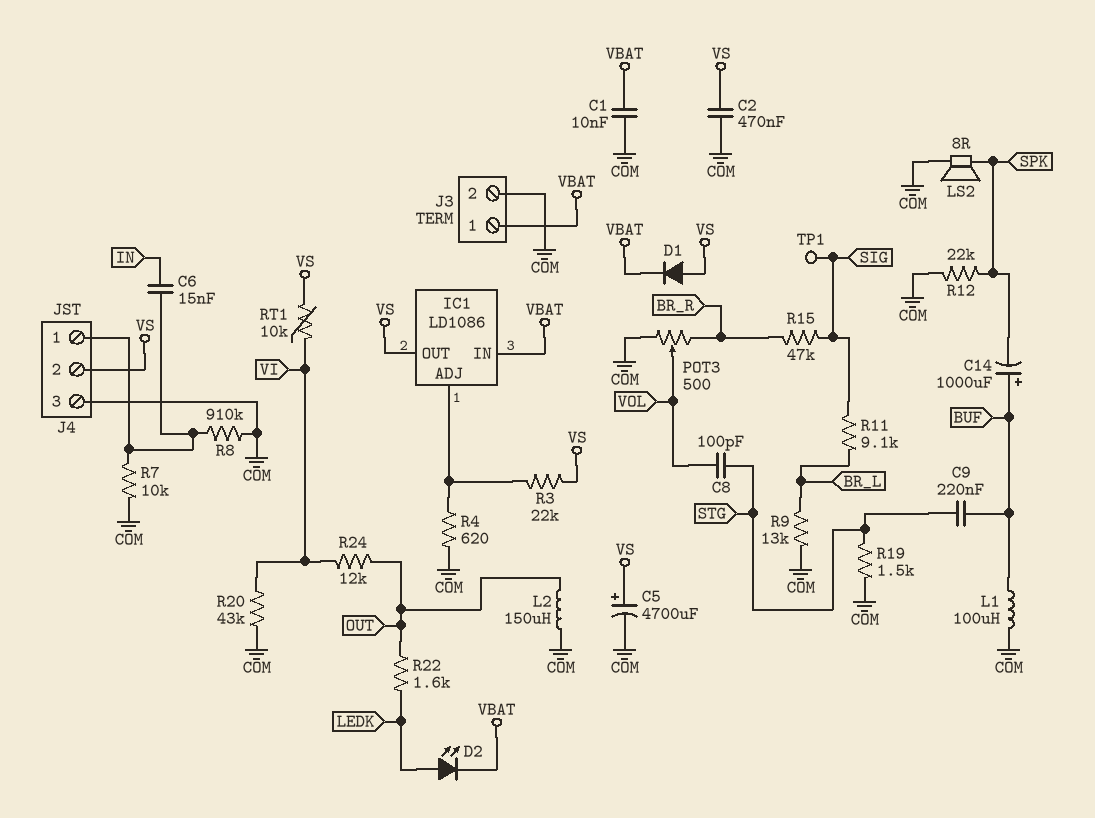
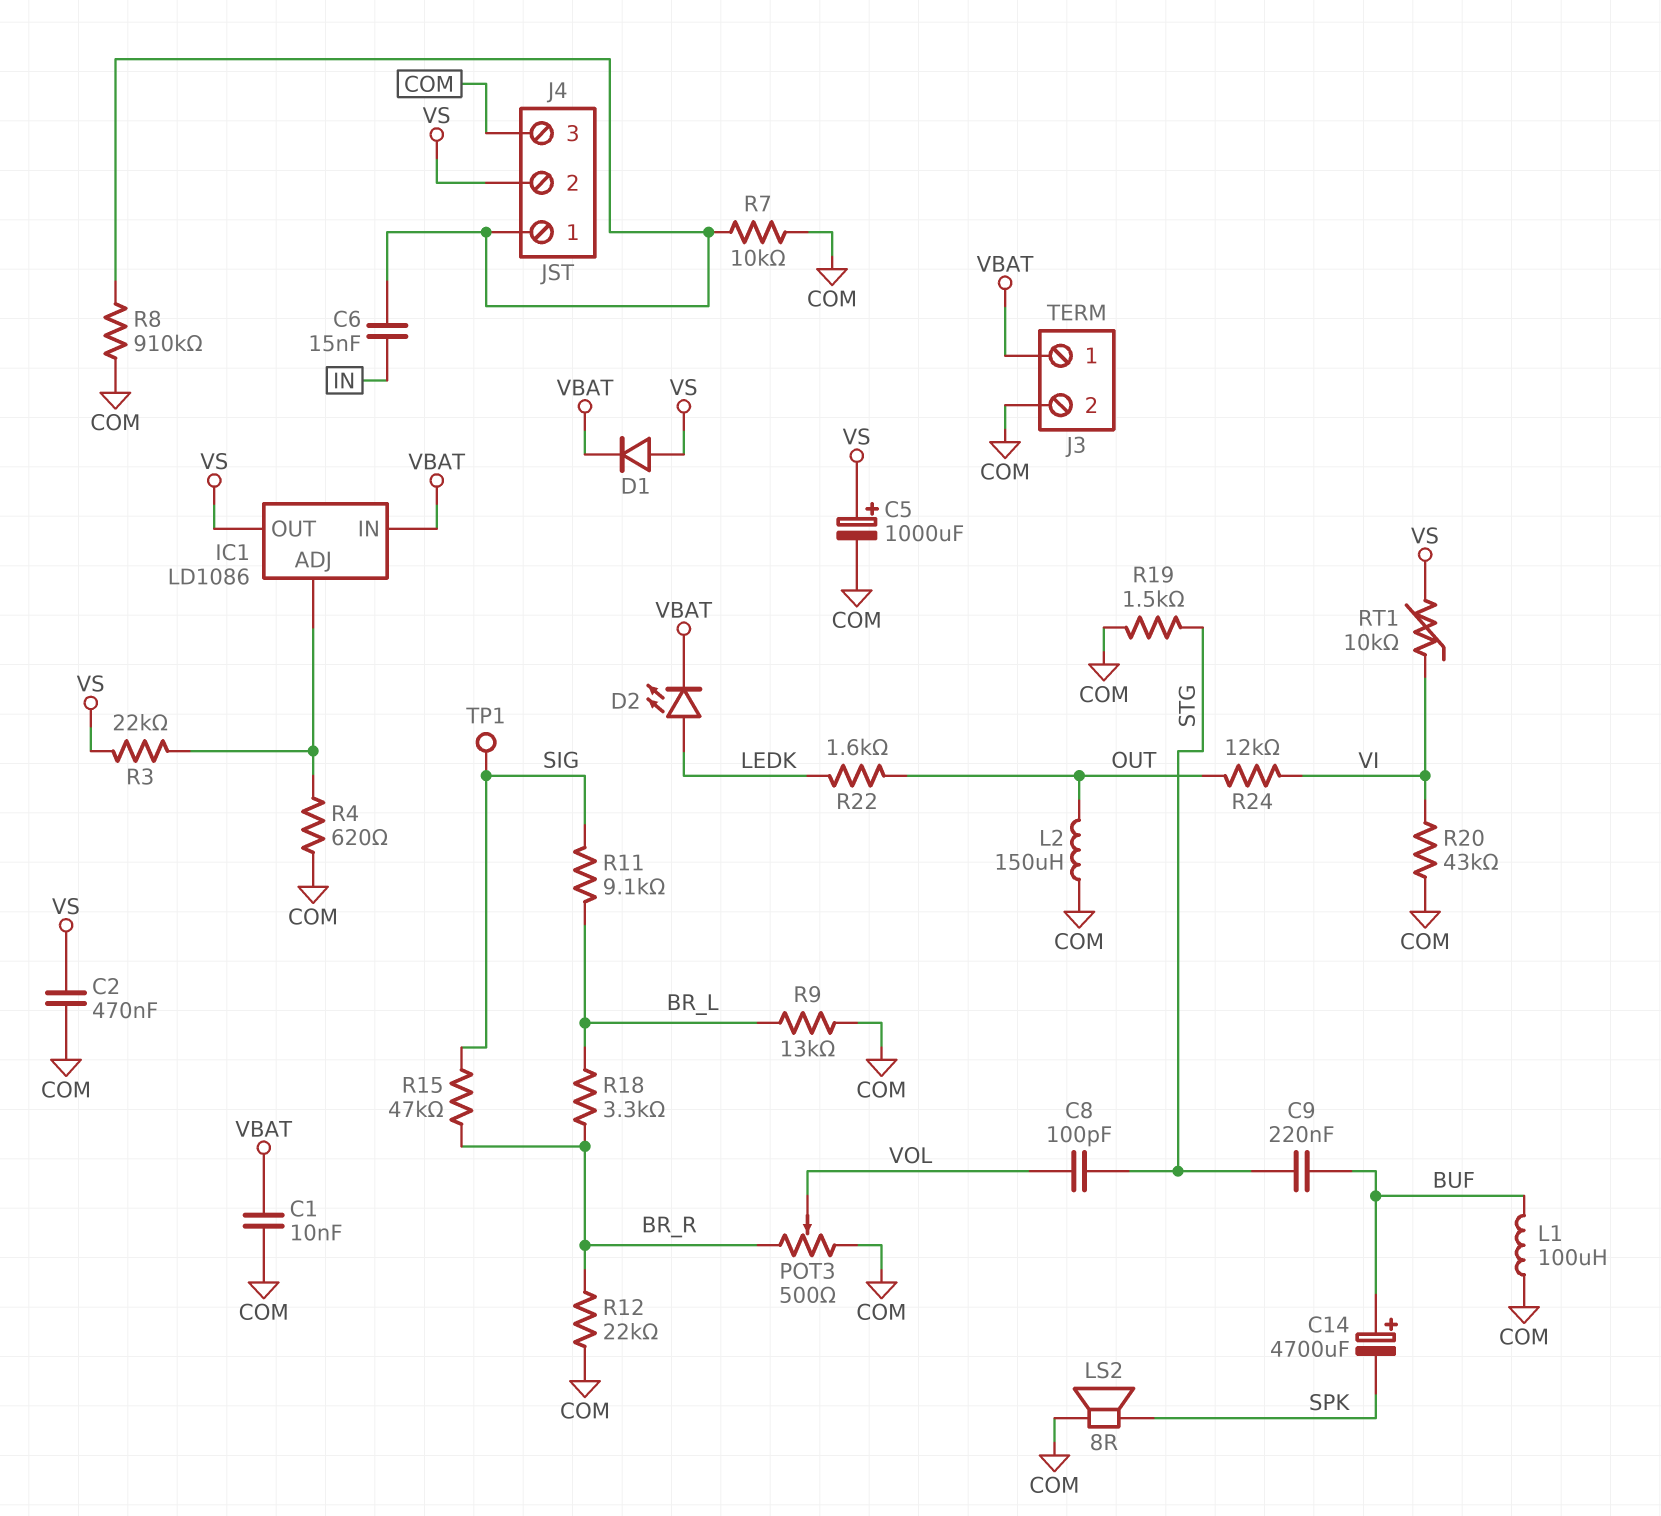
C5: 4700uF (plus VS, minus COM) -> 1000uF (plus VS, minus COM)
C14: 1000uF (plus BUF, minus SPK) -> 4700uF (plus BUF, minus SPK)
R12: 22k (COM, SPK) -> 22k (BR_R, COM)
R18: none -> 3.3k (BR_L, BR_R)

